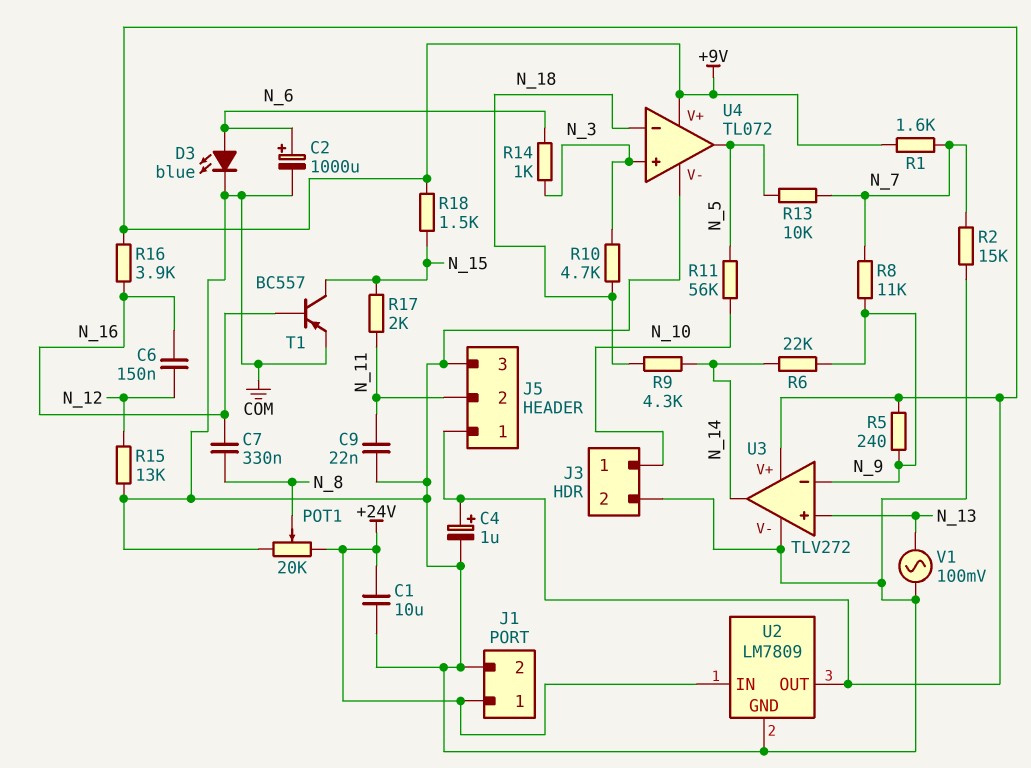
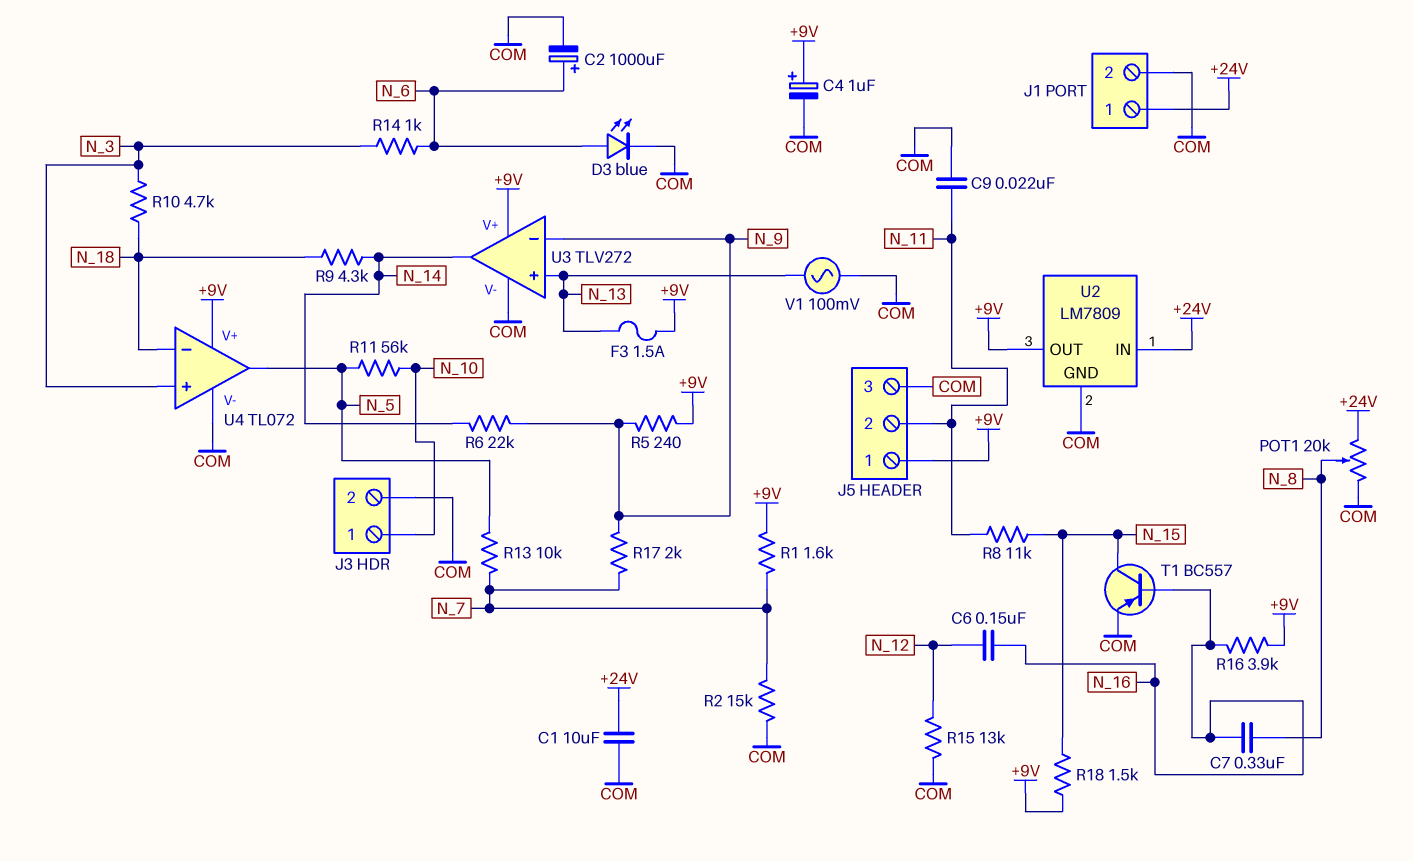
F3: none -> 1.5A (+9V, N_13)
R8: 11k (N_7, N_9) -> 11k (N_11, N_15)
R17: 2k (N_11, N_15) -> 2k (N_7, N_9)

